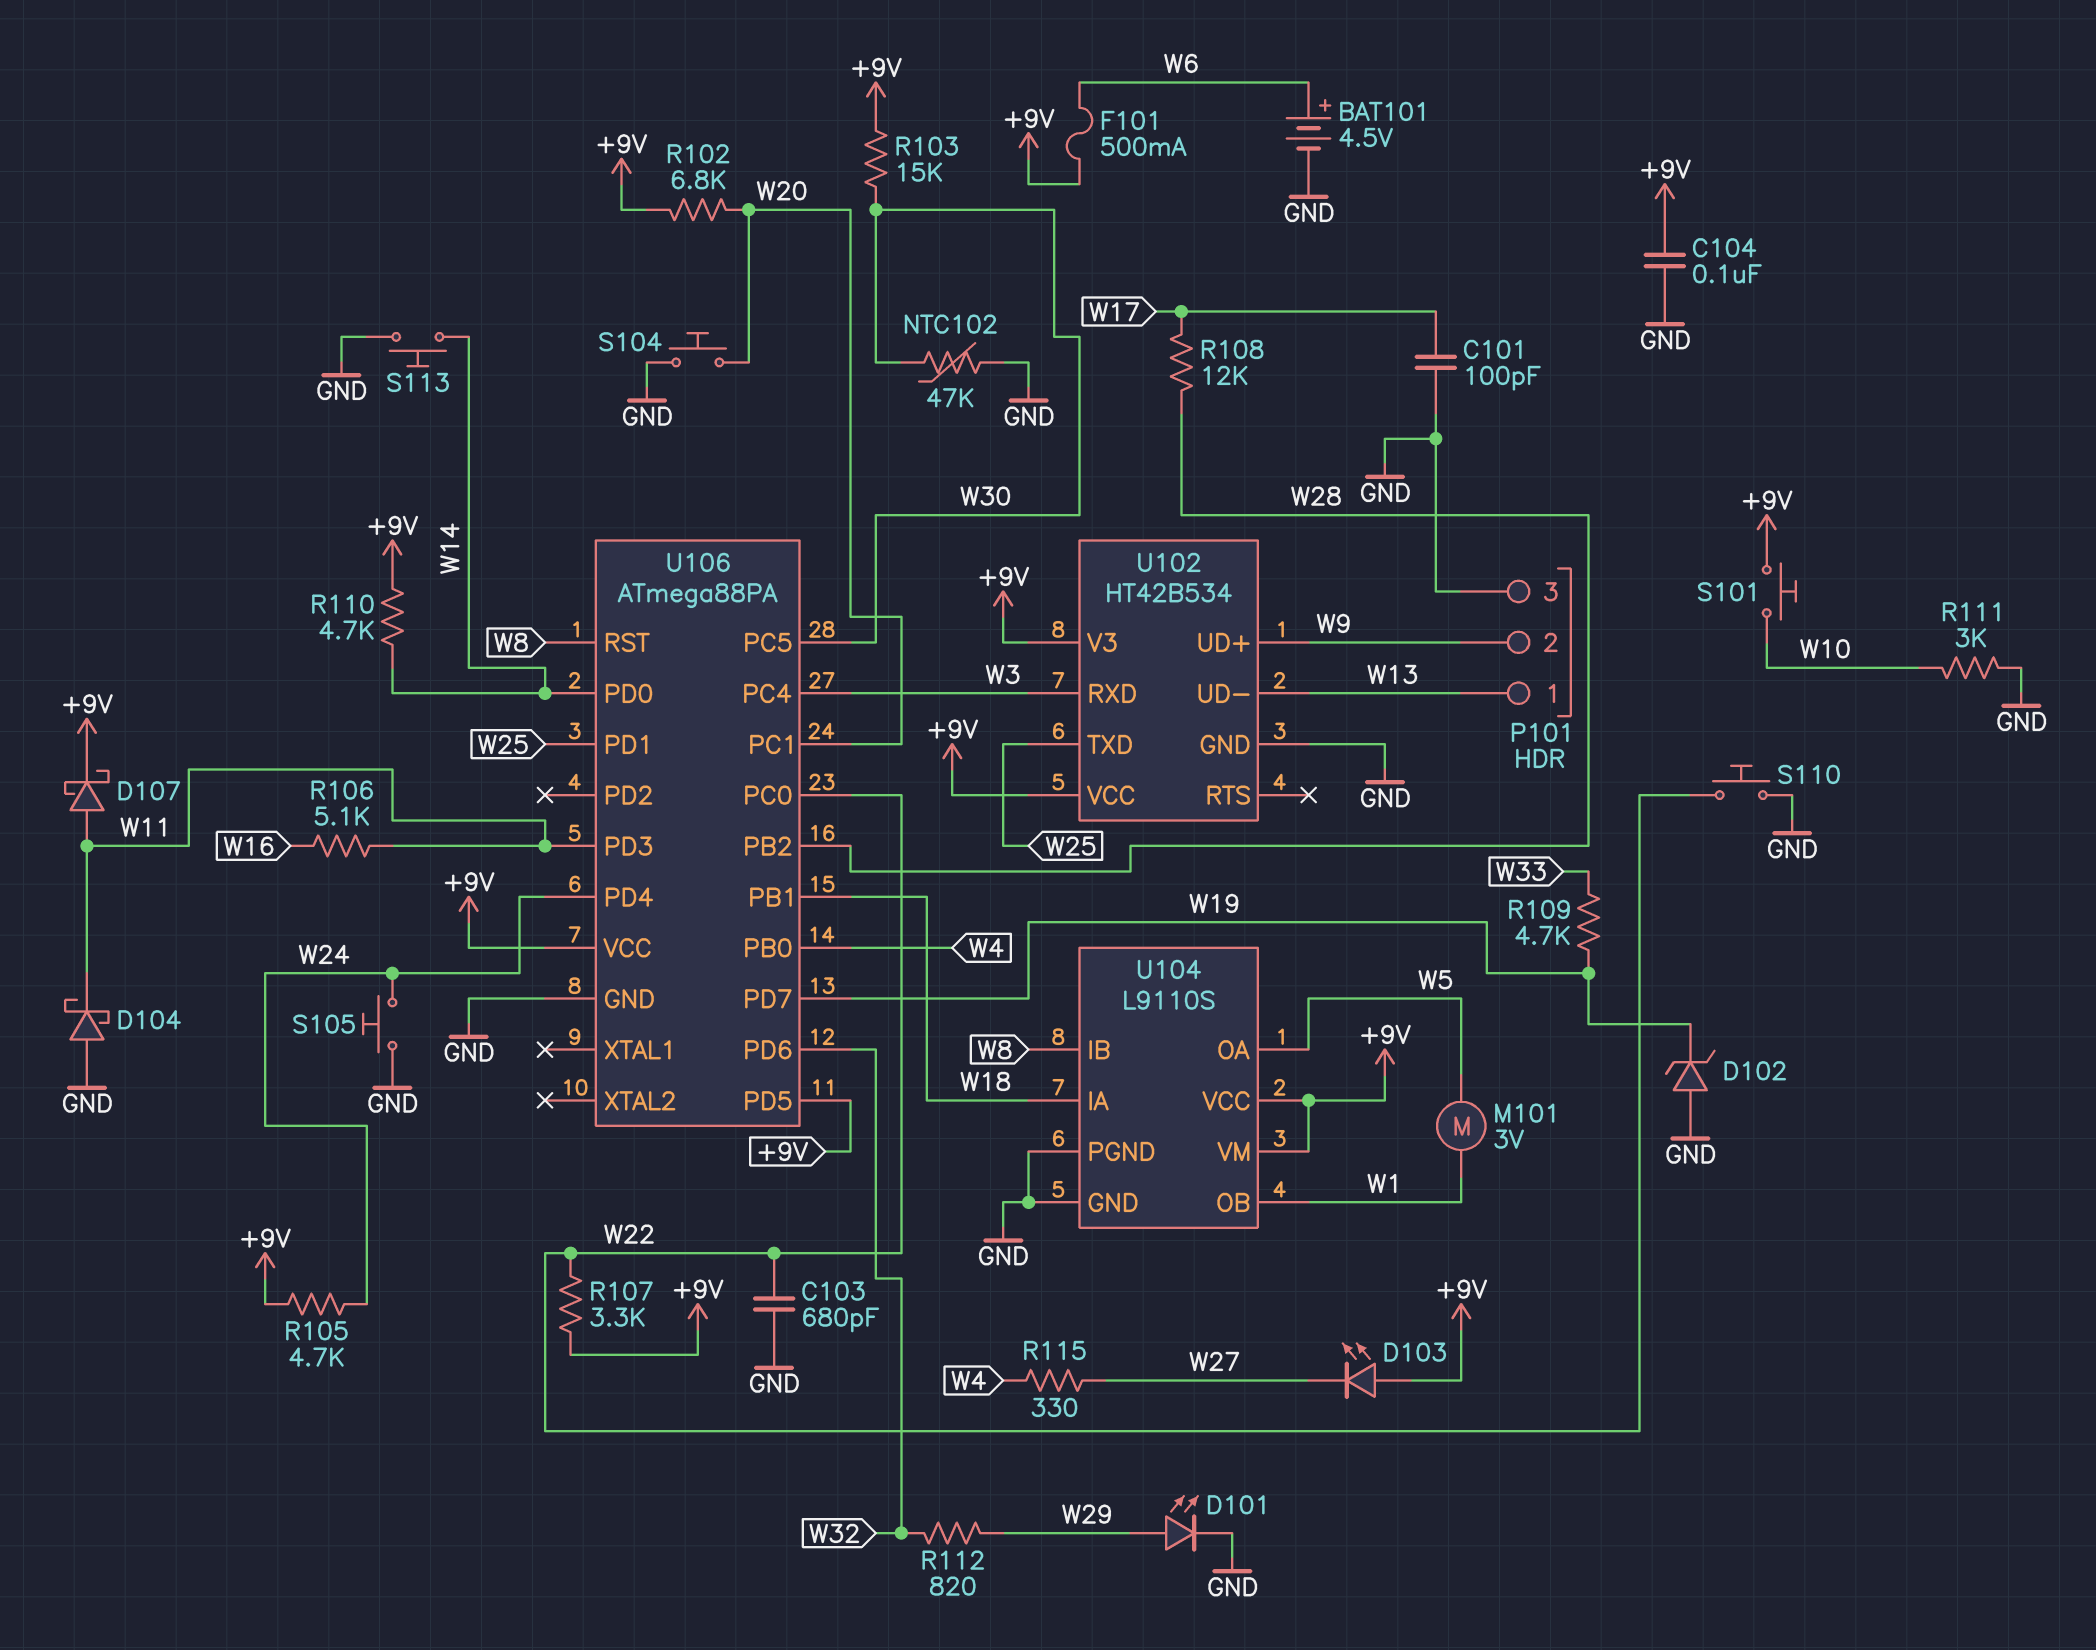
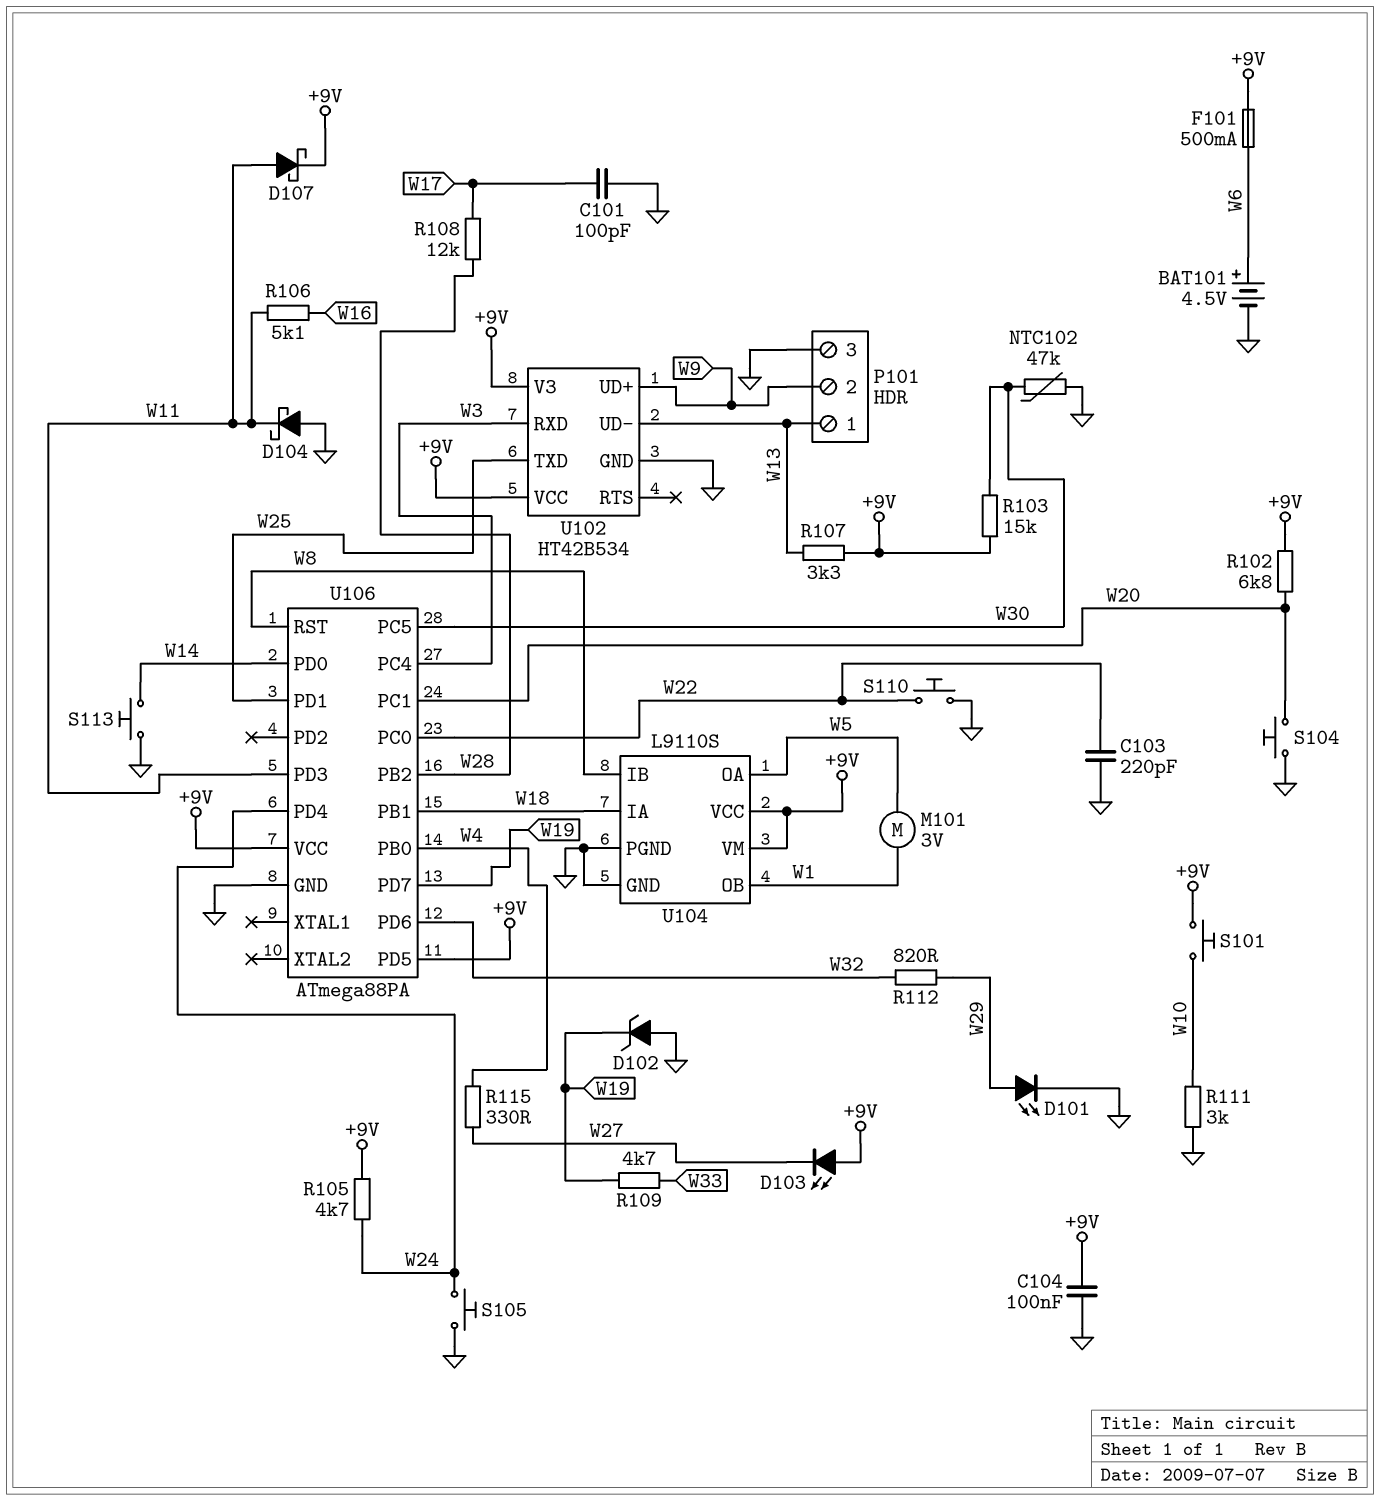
C103: 680pF (GND, W22) -> 220pF (GND, W22)
R107: 3.3k (+9V, W22) -> 3.3k (+9V, W13)
R110: 4.7k (+9V, W14) -> none

